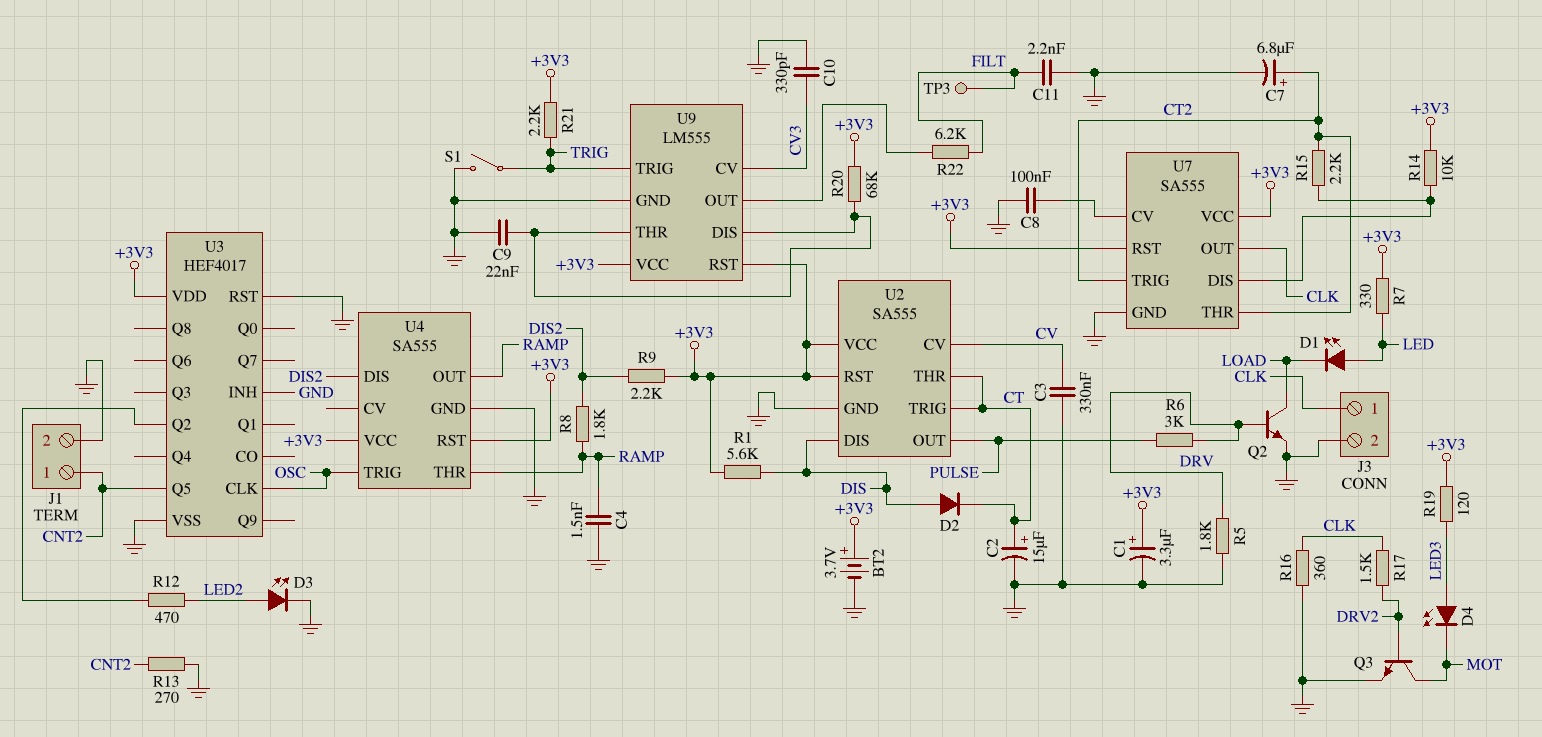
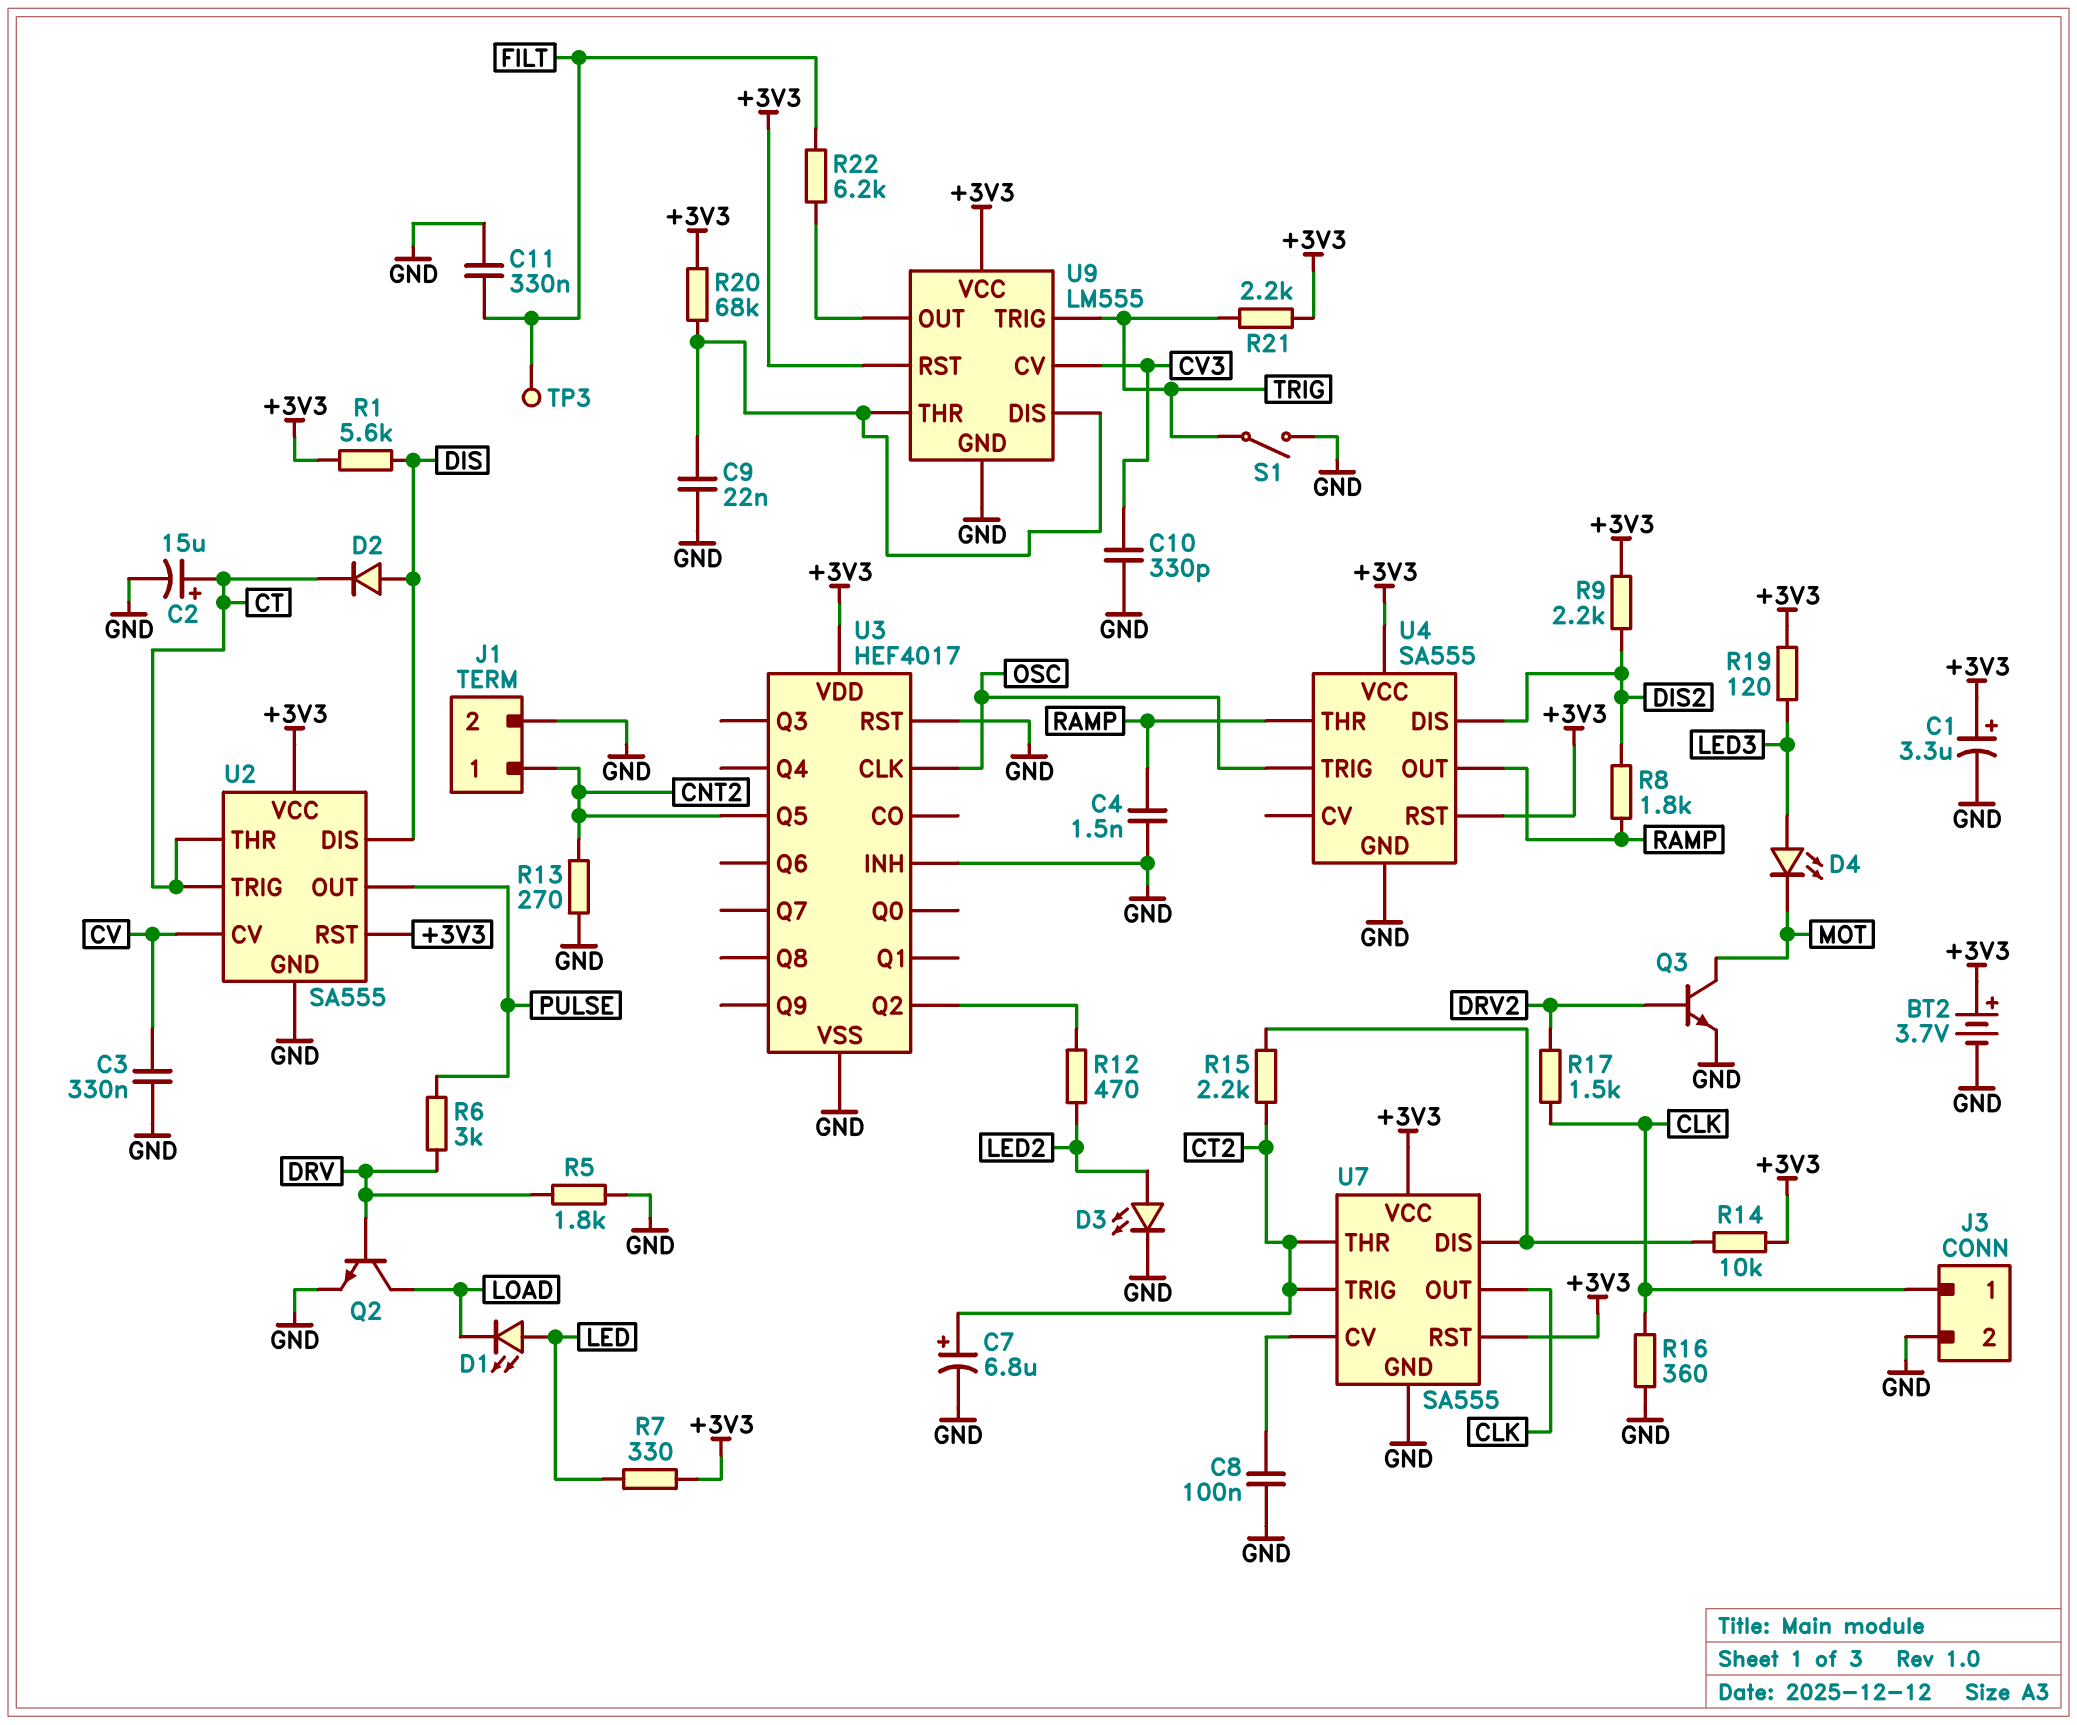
C11: 2.2nF (FILT, GND) -> 330nF (FILT, GND)

